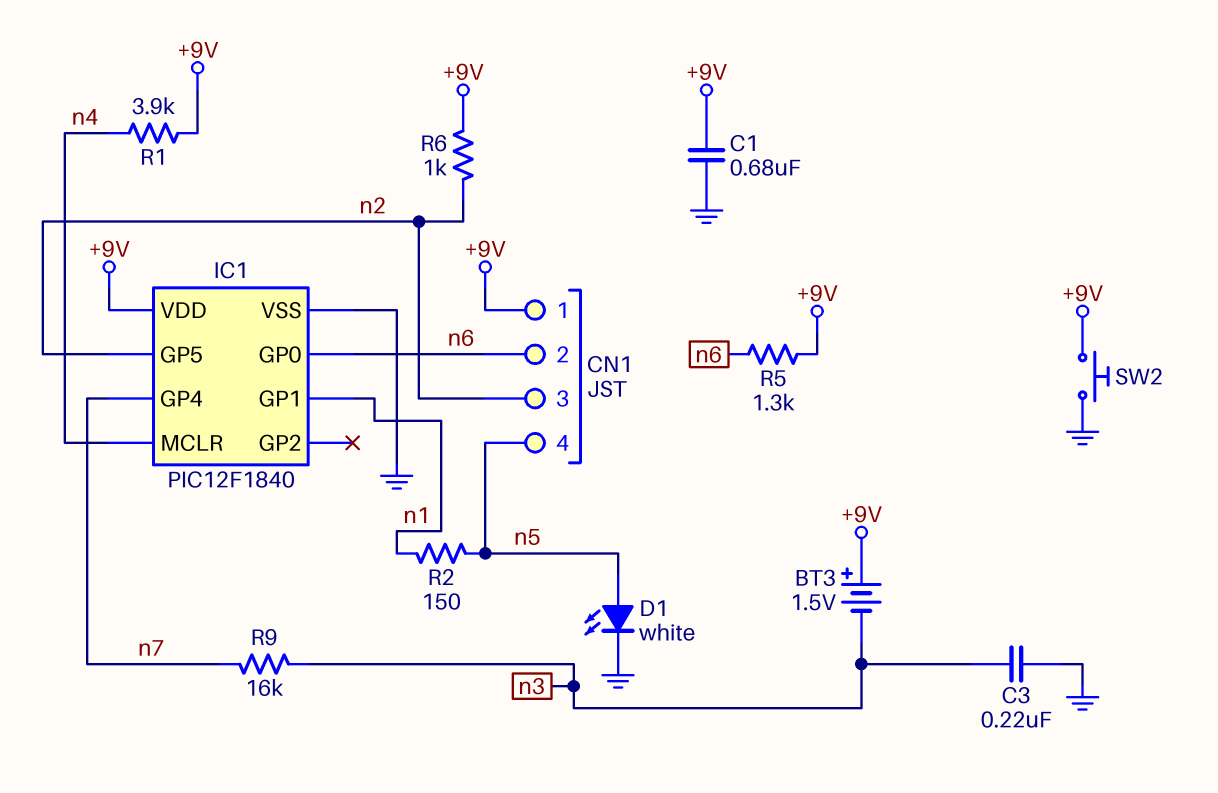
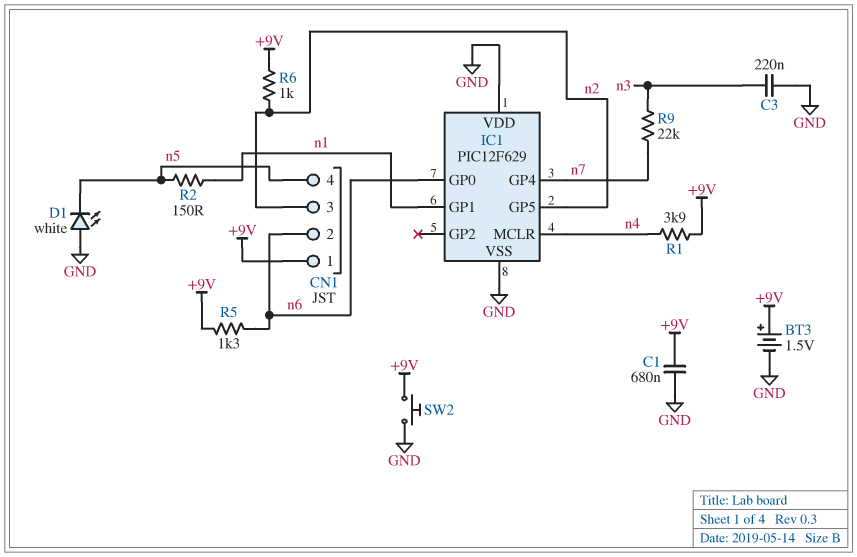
BT3: 1.5V (plus +9V, minus n3) -> 1.5V (plus +9V, minus GND)
D1: LED white (A n5, K GND) -> LED white (A GND, K n5)
IC1: PIC12F1840 -> PIC12F629
IC1 pin VDD: +9V -> GND
R9: 16k (n3, n7) -> 22k (n3, n7)

